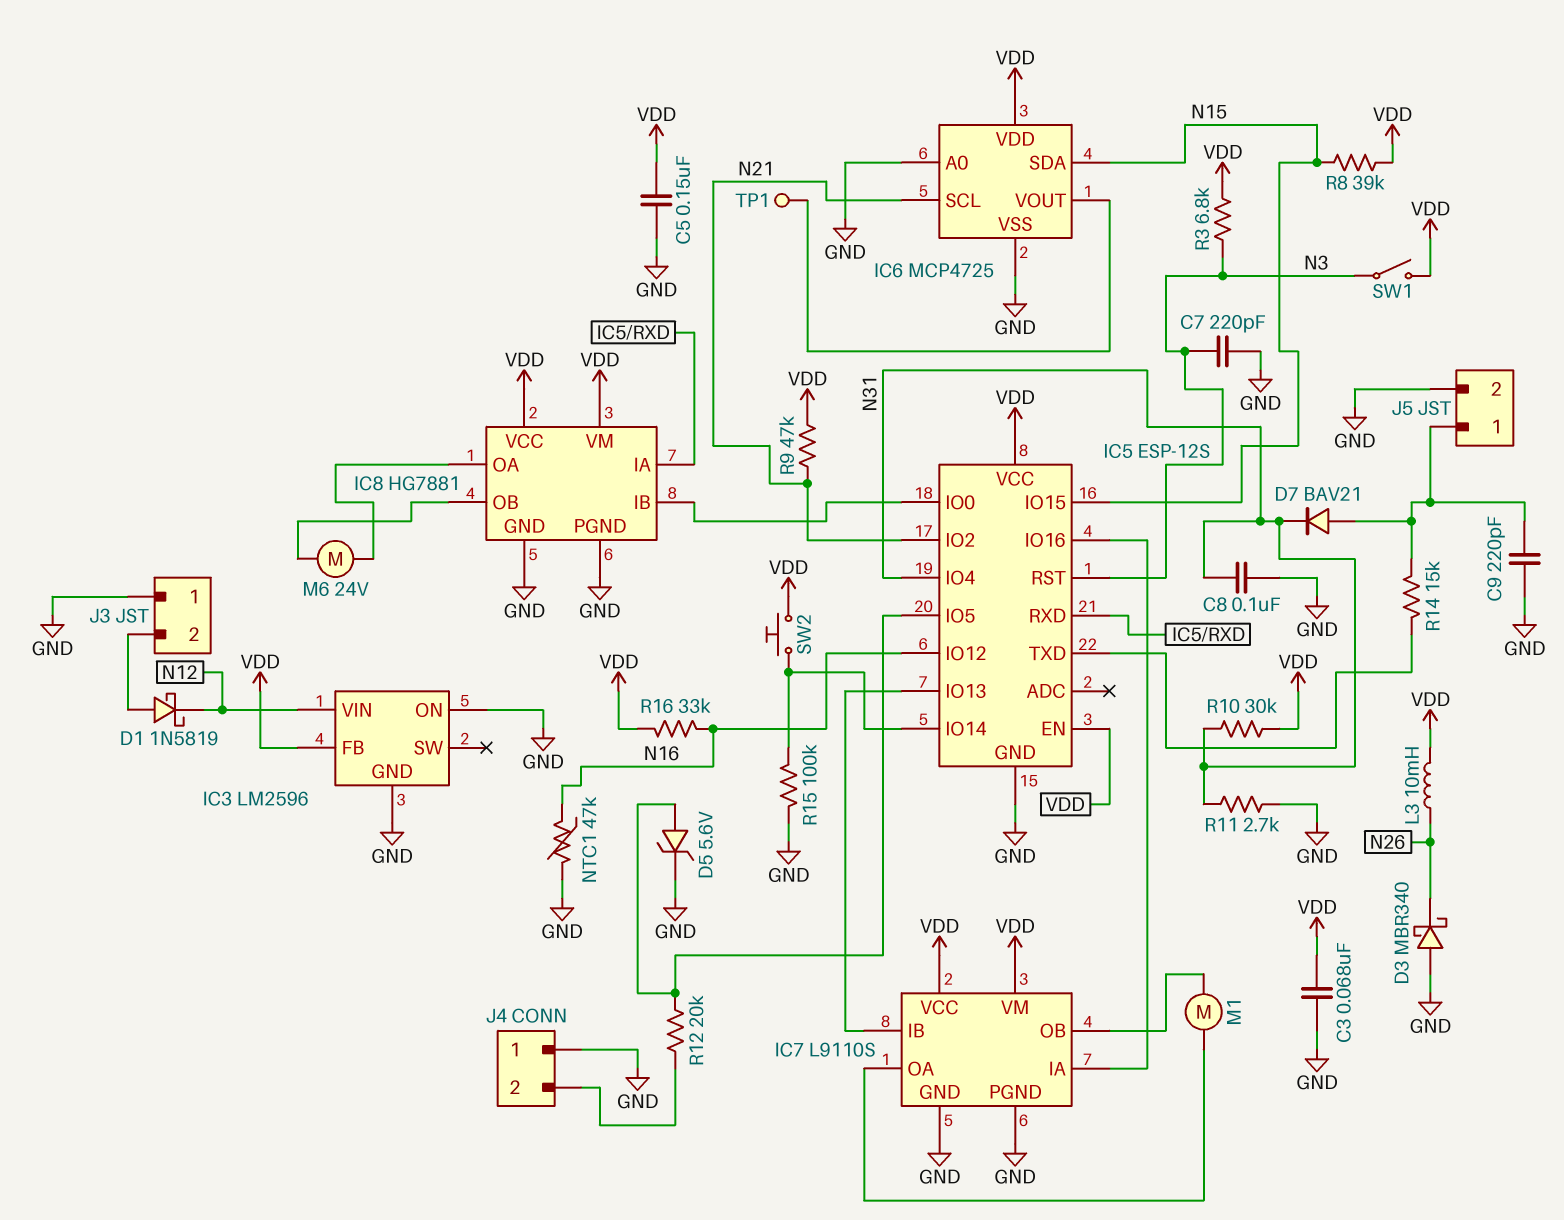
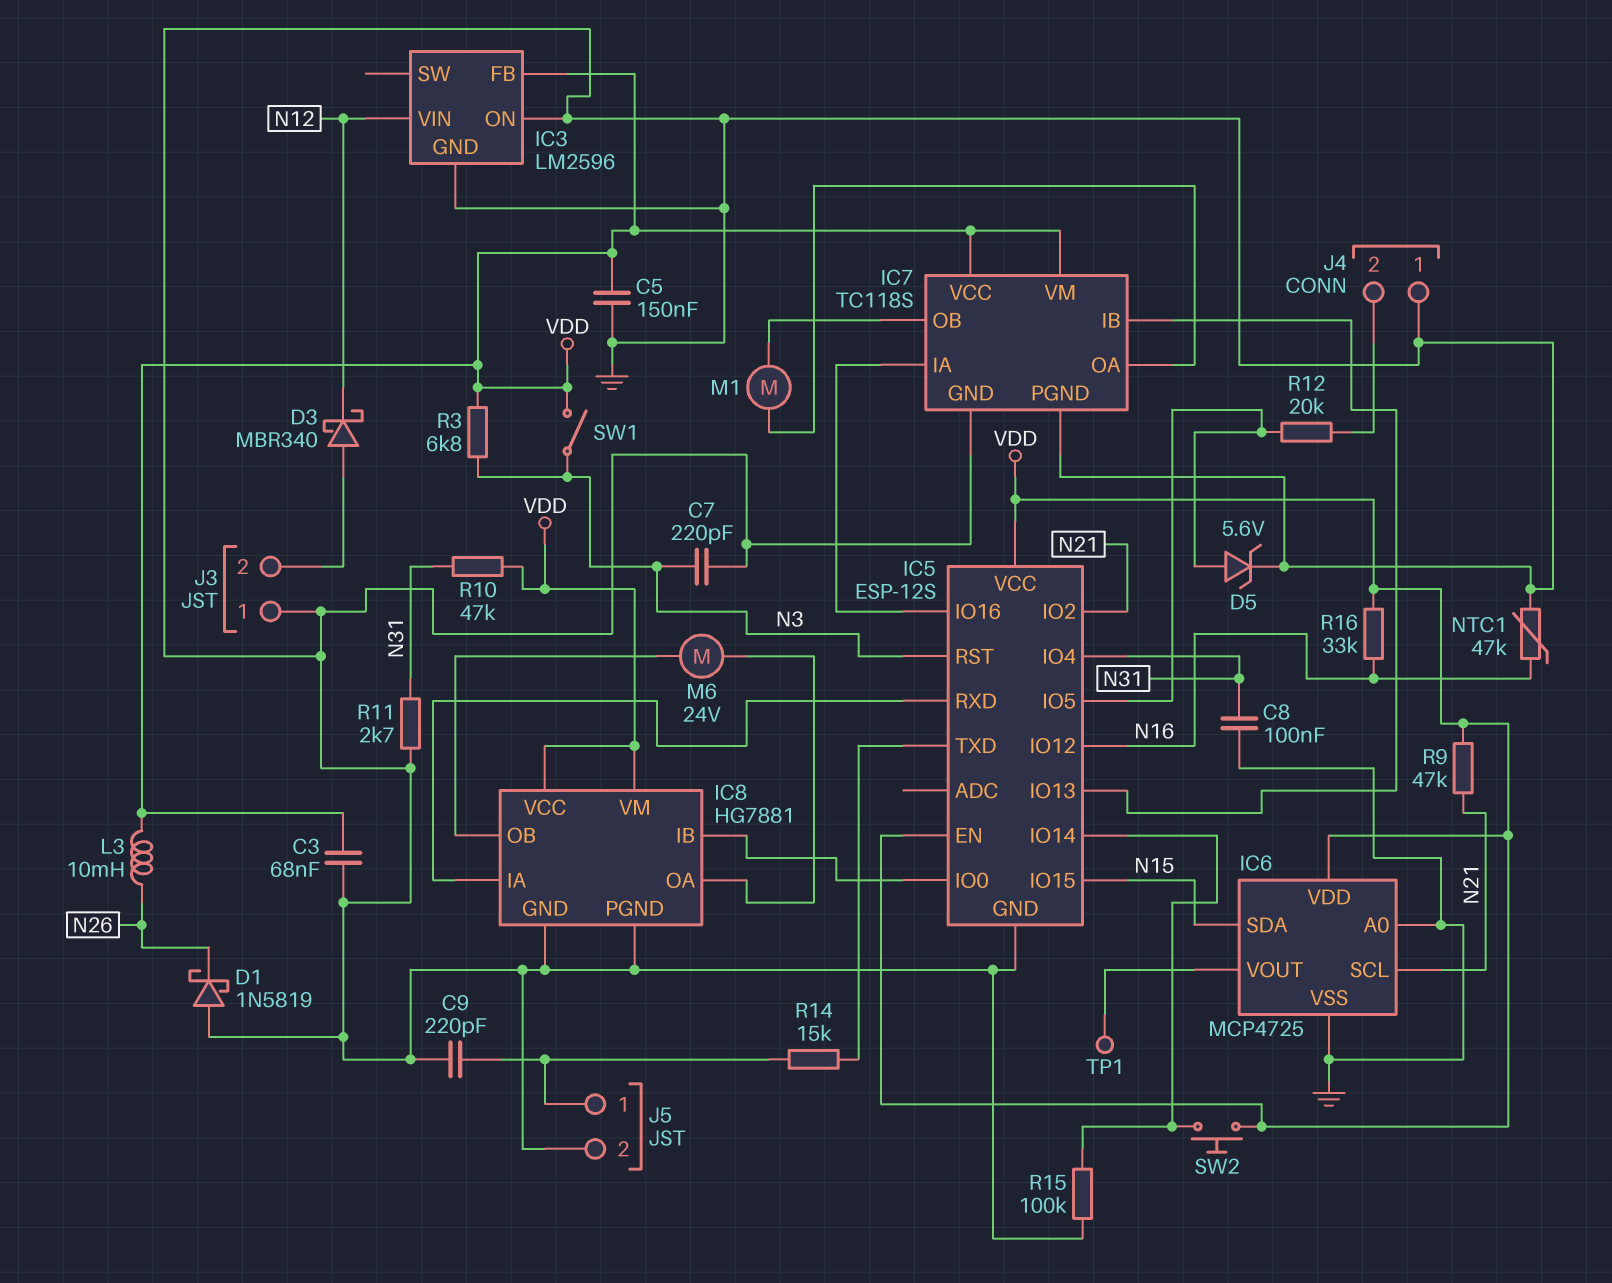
D1: schottky 1N5819 (A J3/2, K N12) -> schottky 1N5819 (A GND, K N26)
D3: schottky MBR340 (A GND, K N26) -> schottky MBR340 (A J3/2, K N12)
D7: diode BAV21 (A J5/1, K N31) -> none
IC7: L9110S -> TC118S
R8: 39k (N15, VDD) -> none
R10: 30k (N31, VDD) -> 47k (N31, VDD)

